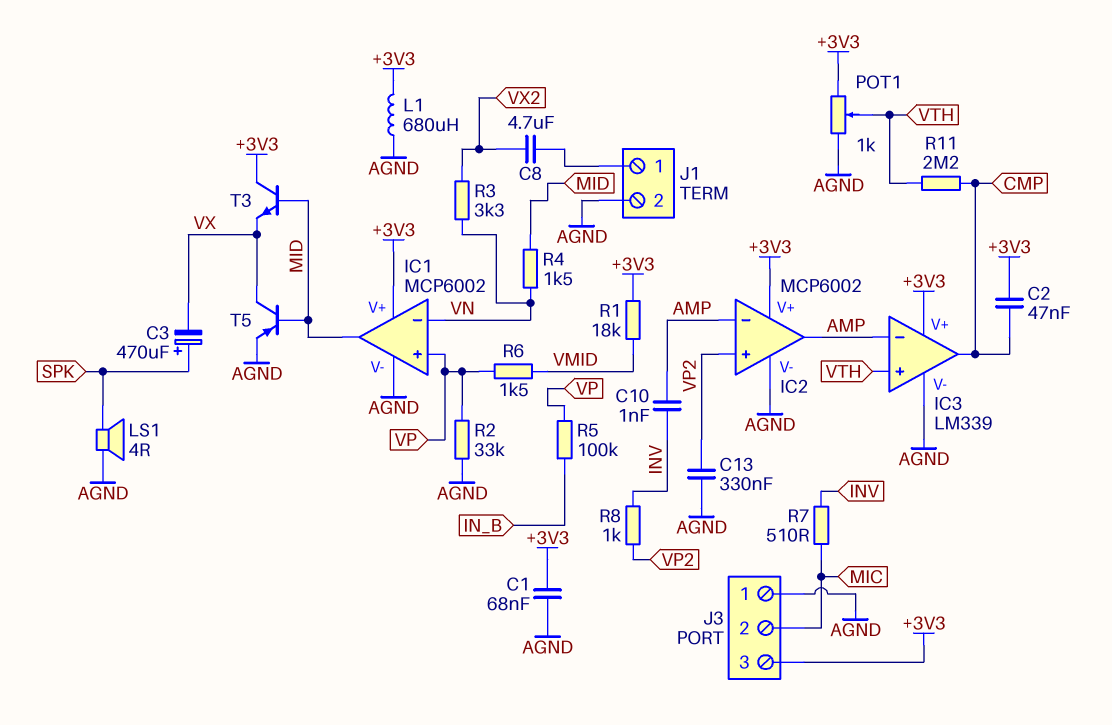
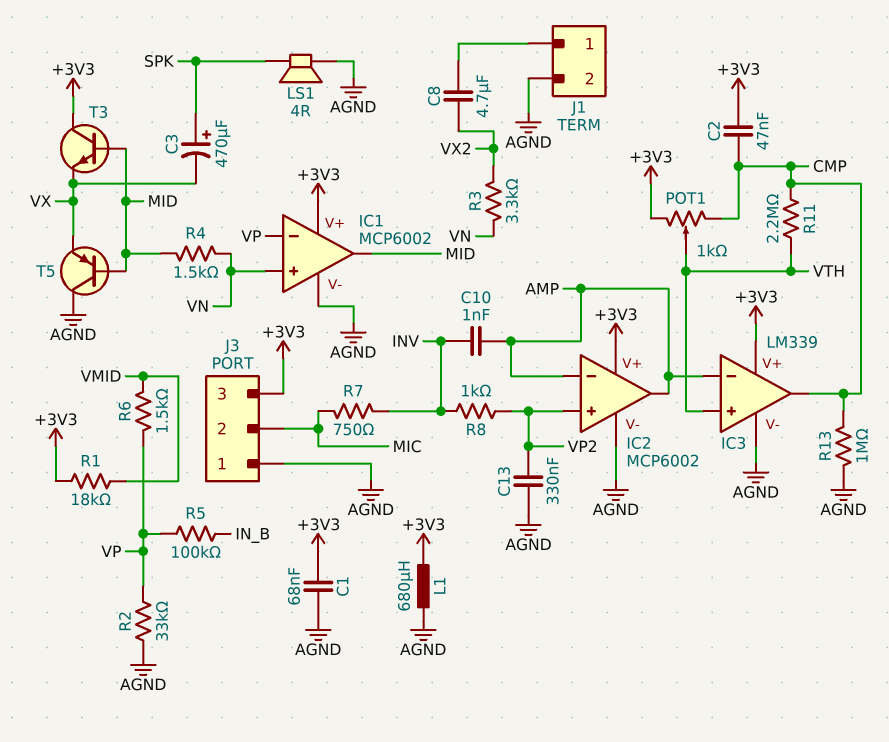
IC1 pin in+: VP -> VN
IC1 pin in-: VN -> VP
POT1: 1k (+3V3, AGND, wiper VTH) -> 1k (+3V3, CMP, wiper VTH)
R7: 510 (INV, MIC) -> 750 (INV, MIC)
R13: none -> 1M (AGND, CMP)
T5: PNP (B MID, C VX, E AGND) -> PNP (B MID, C AGND, E VX)

